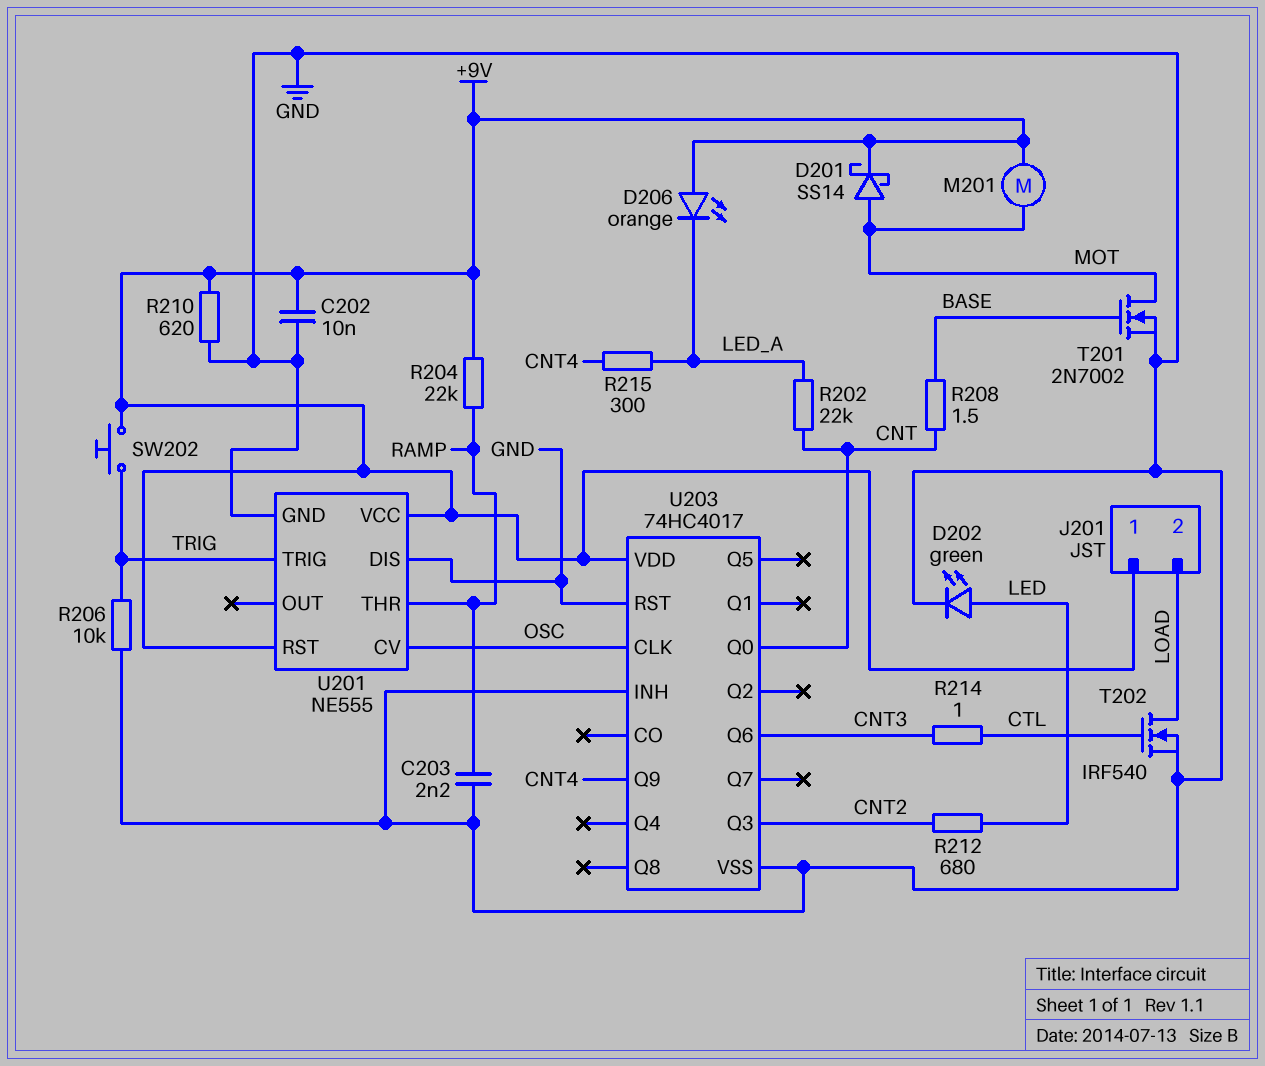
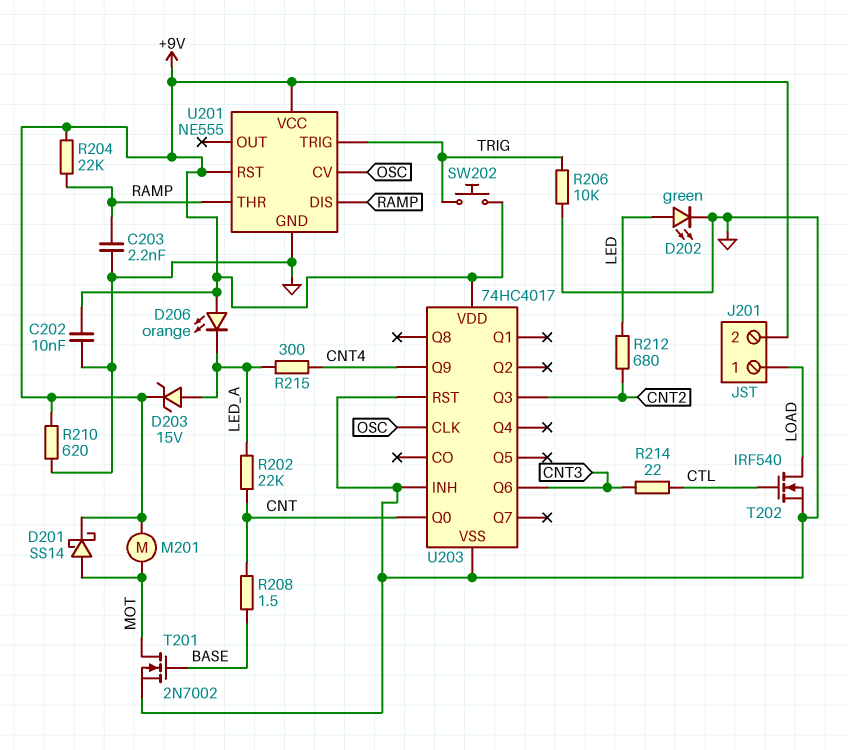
D203: none -> zener 15V (A LED_A, K +9V)
J201 pin 1: +9V -> LOAD
J201 pin 2: LOAD -> +9V
R214: 1 (CNT3, CTL) -> 22 (CNT3, CTL)
U201 pin DIS: GND -> RAMP

